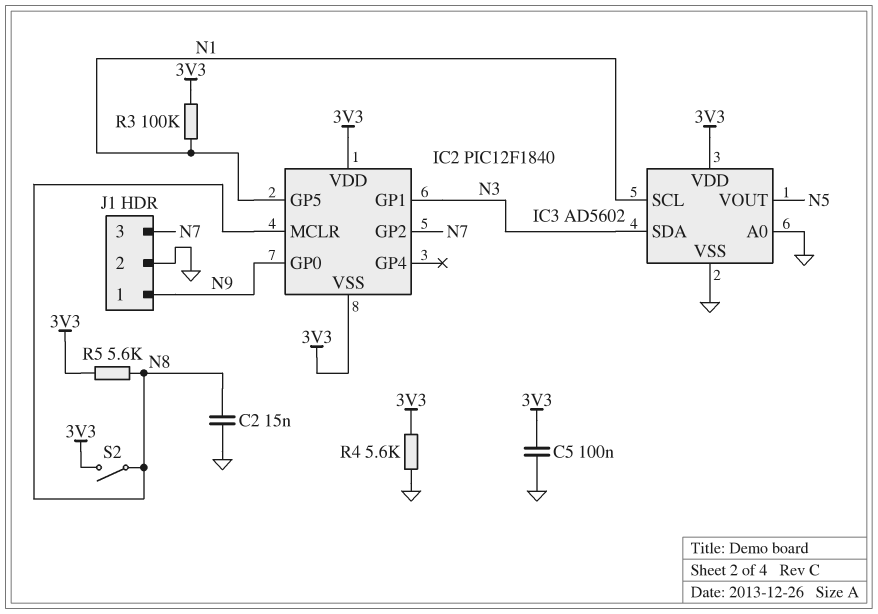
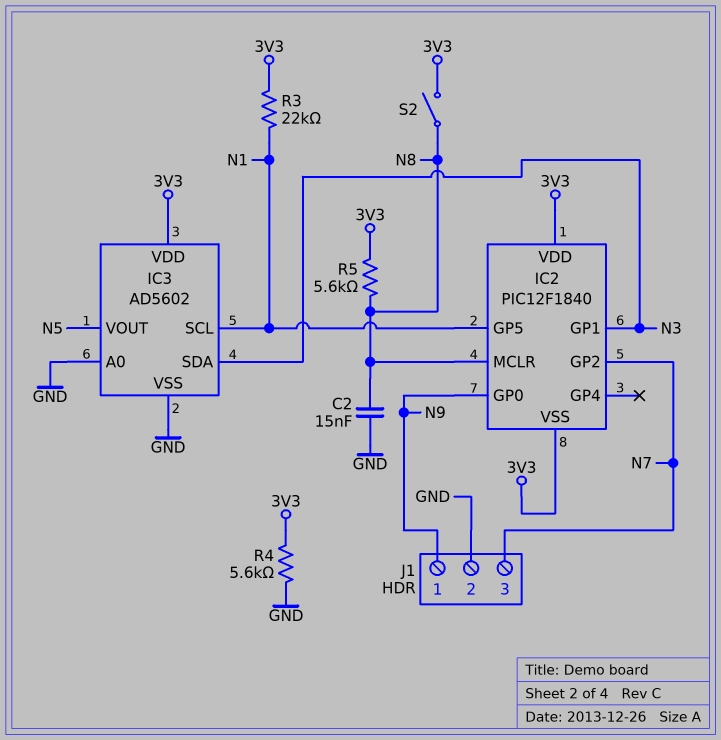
C5: 100nF (3V3, GND) -> none
R3: 100k (3V3, N1) -> 22k (3V3, N1)

